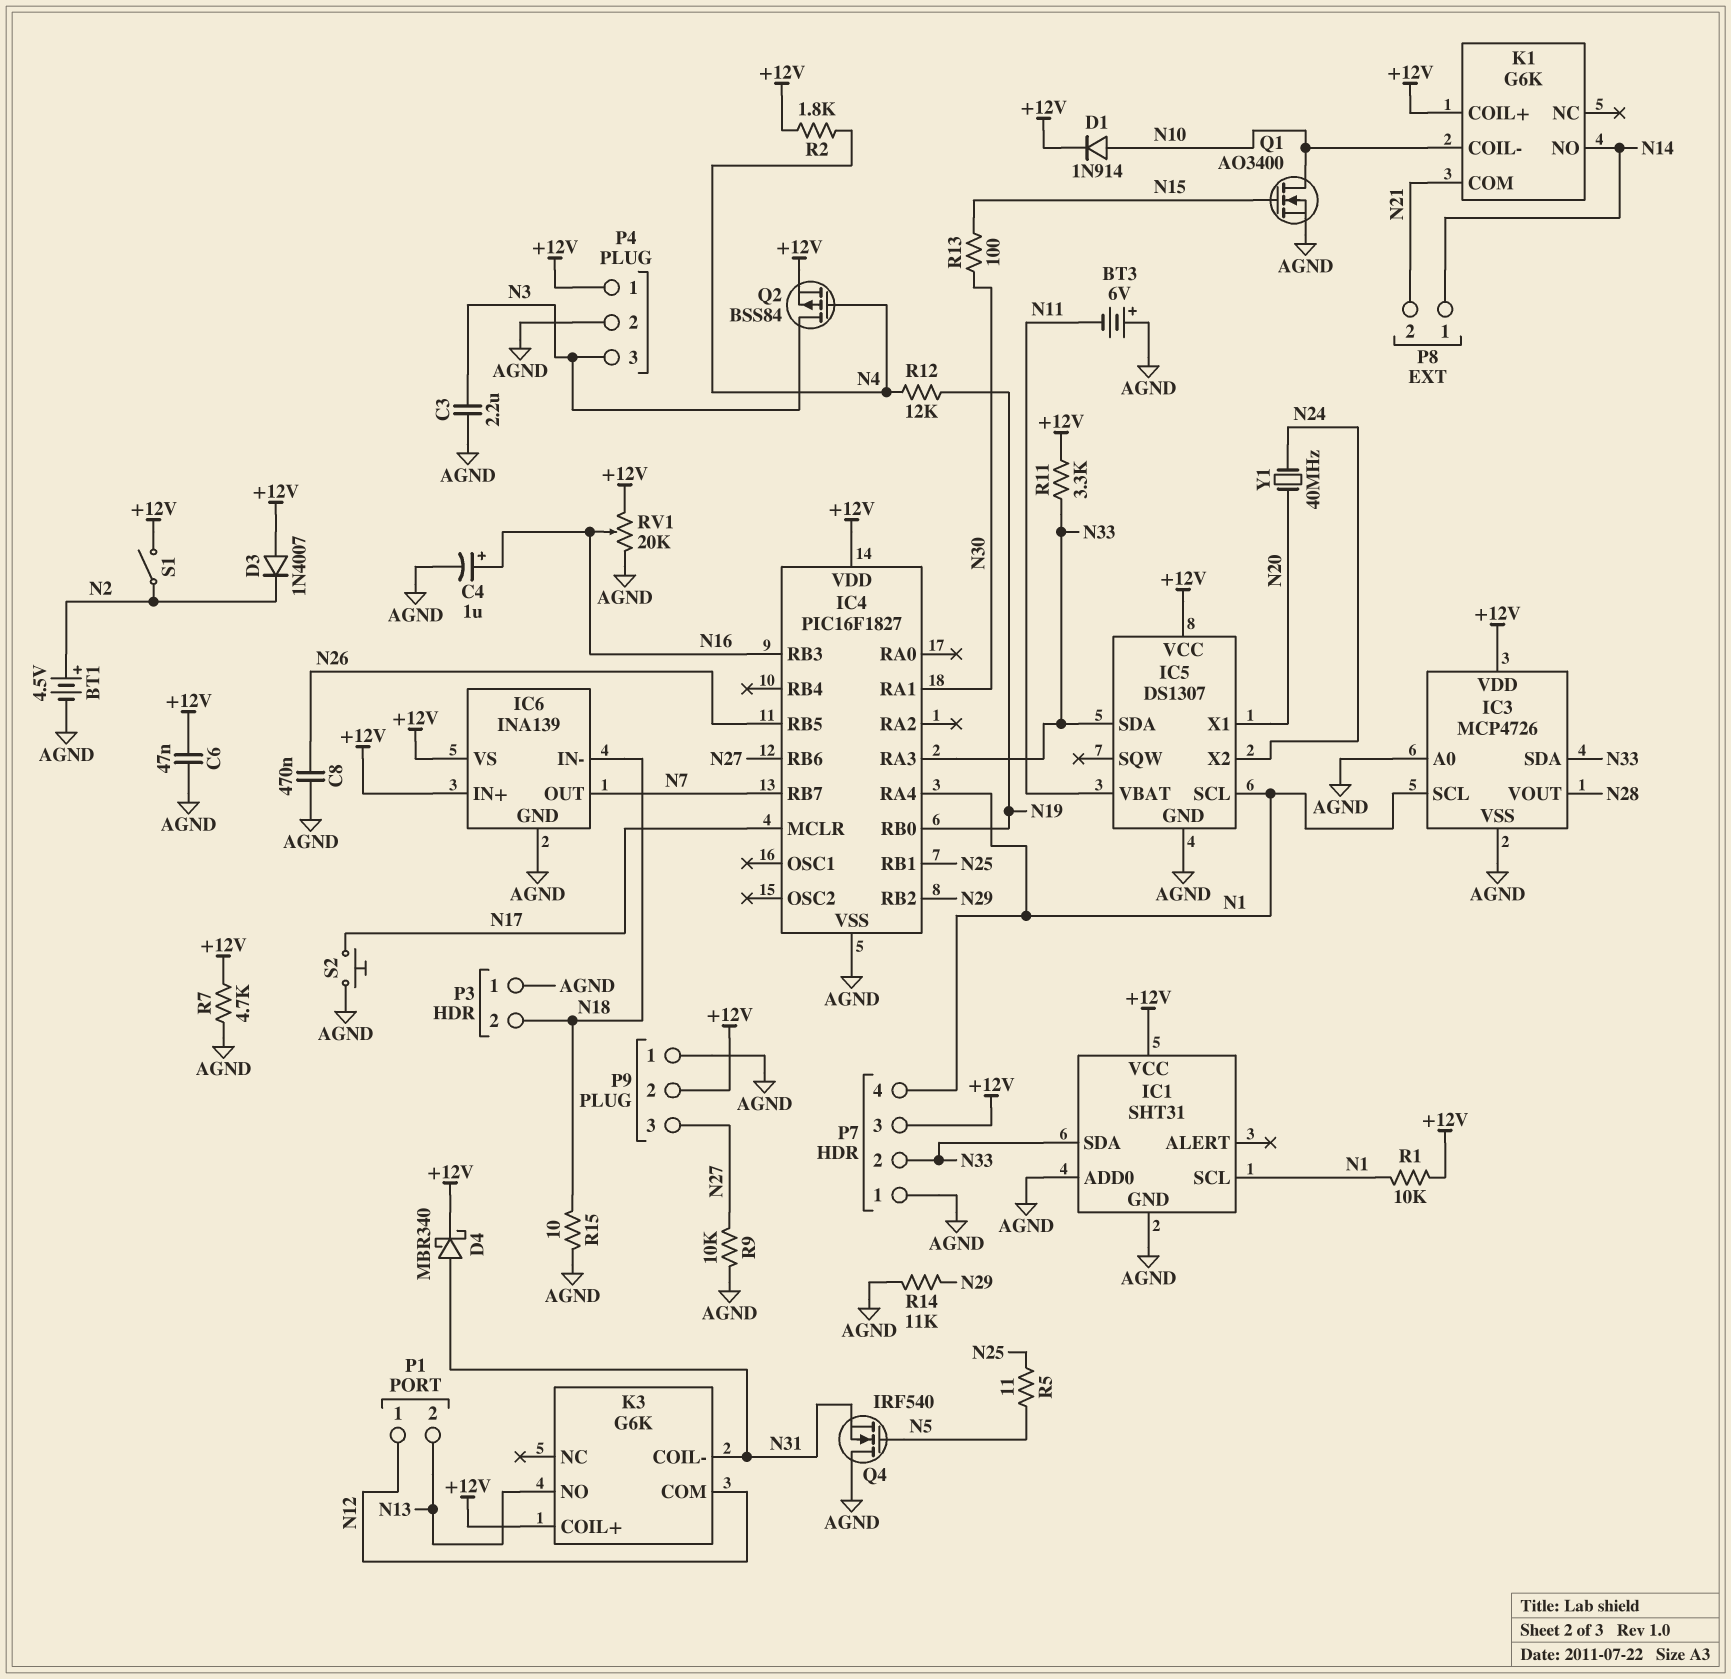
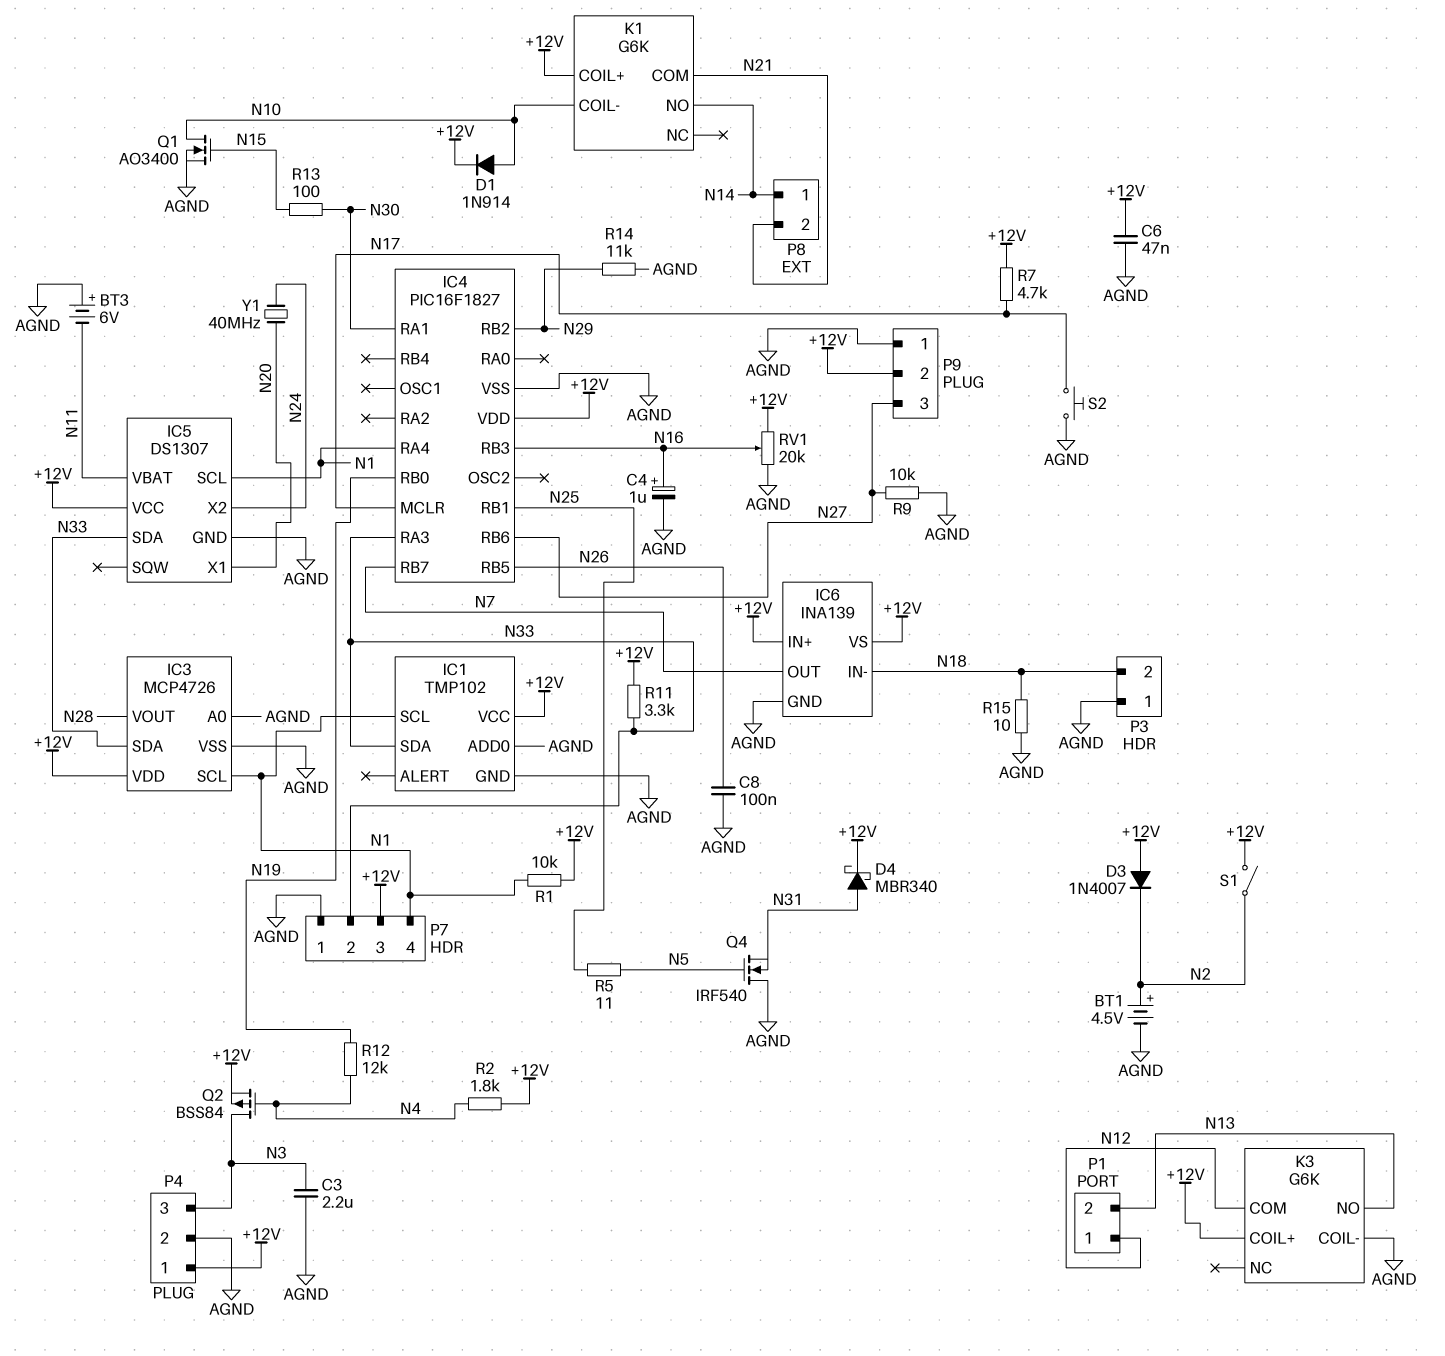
C8: 470nF (AGND, N26) -> 100nF (AGND, N26)
IC1: SHT31 -> TMP102
K3 pin COIL-: N31 -> AGND
R7: 4.7k (+12V, AGND) -> 4.7k (+12V, N17)

